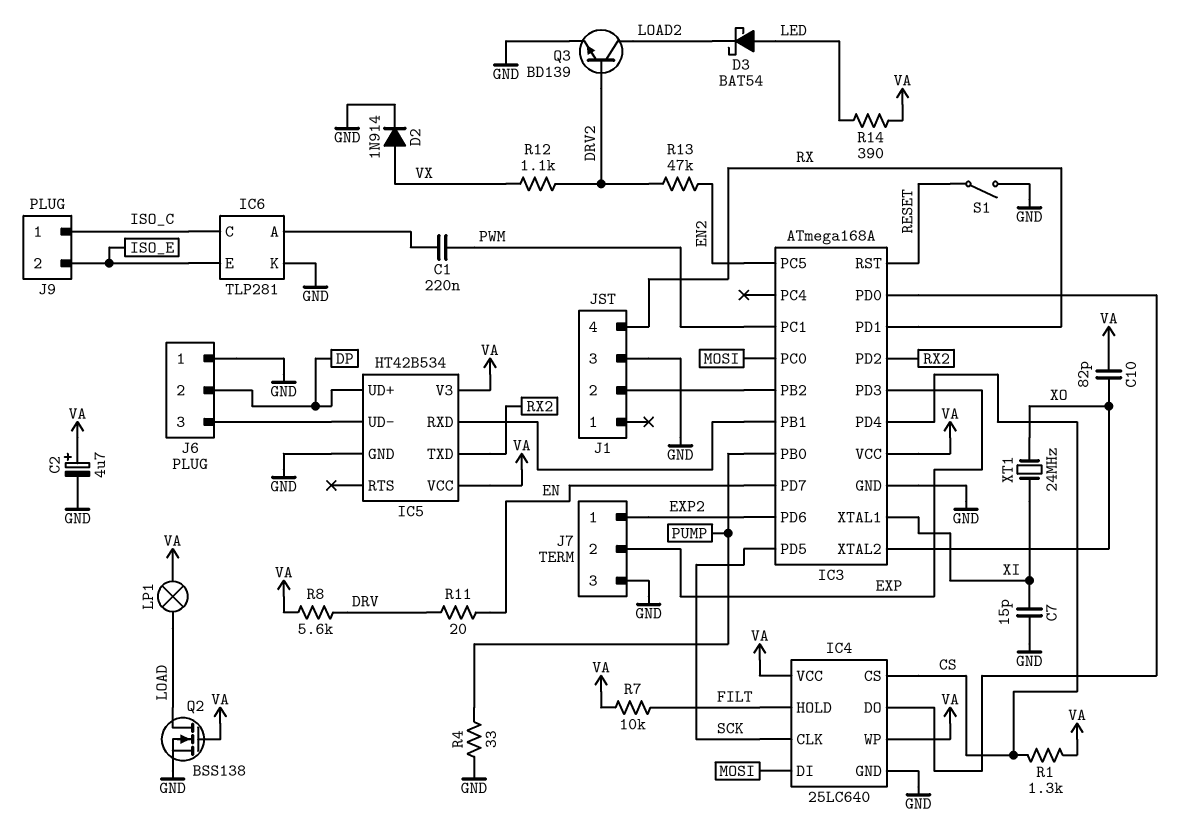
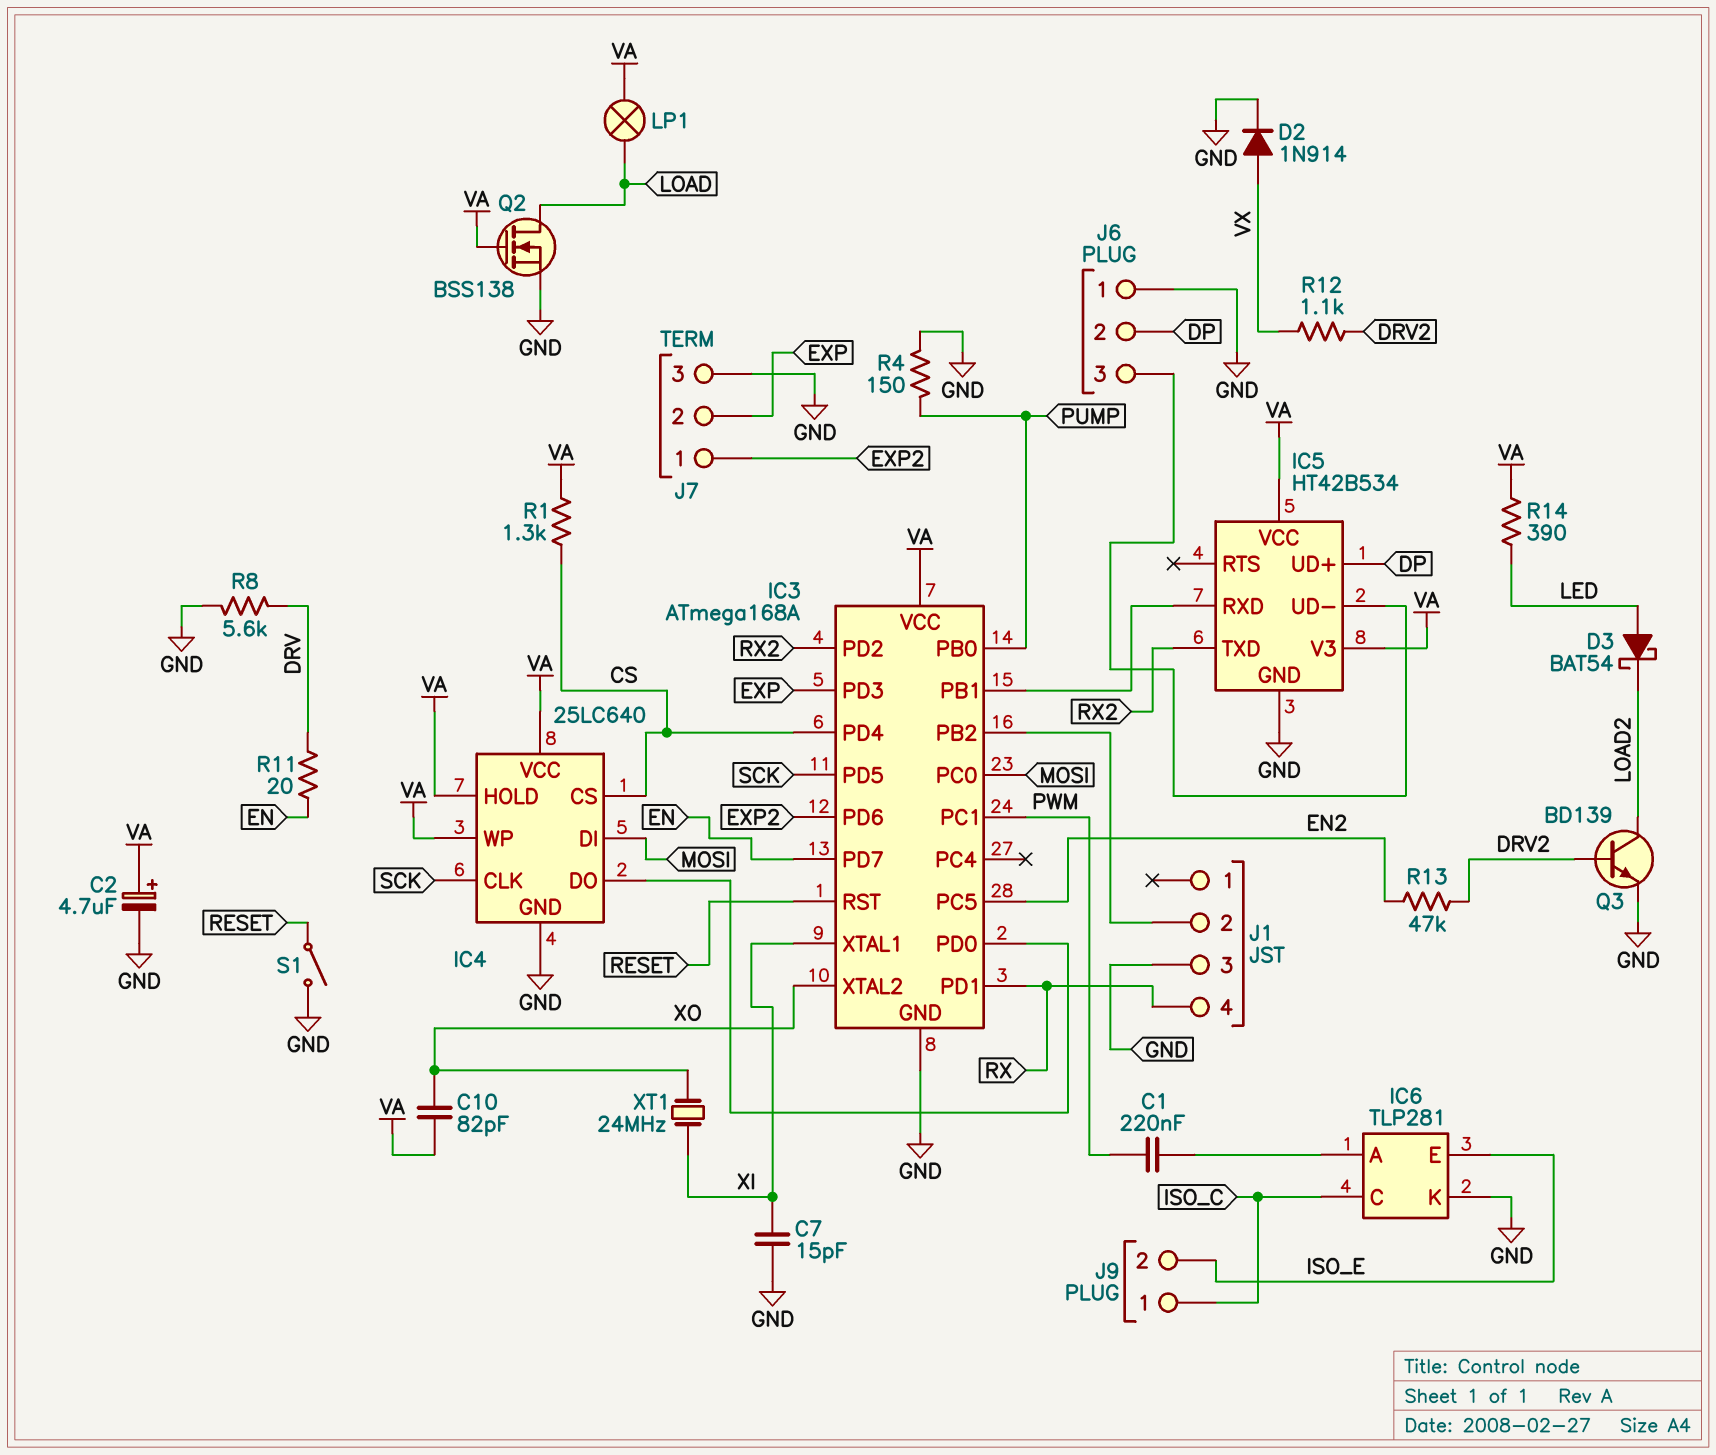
IC4 pin HOLD: FILT -> VA
R4: 33 (GND, PUMP) -> 150 (GND, PUMP)
R7: 10k (FILT, VA) -> none
R8: 5.6k (DRV, VA) -> 5.6k (DRV, GND)

